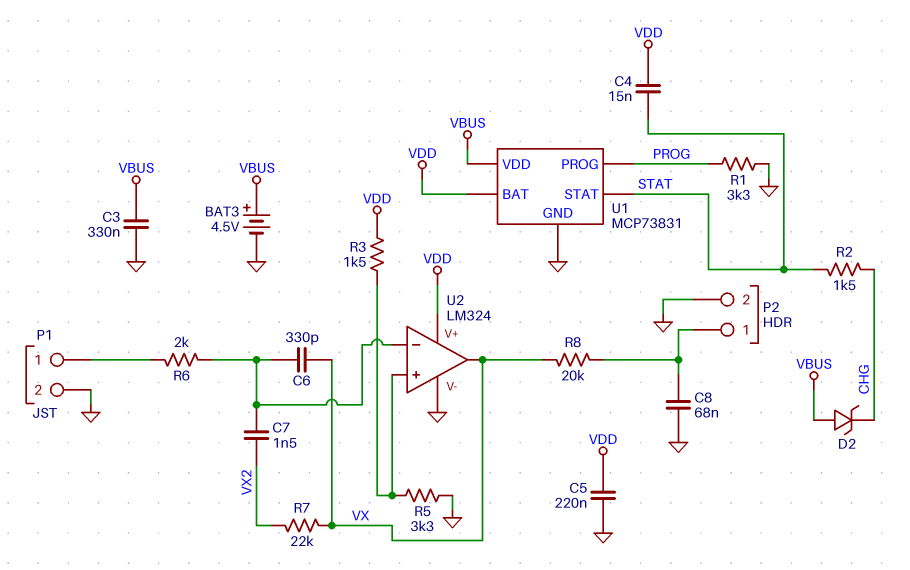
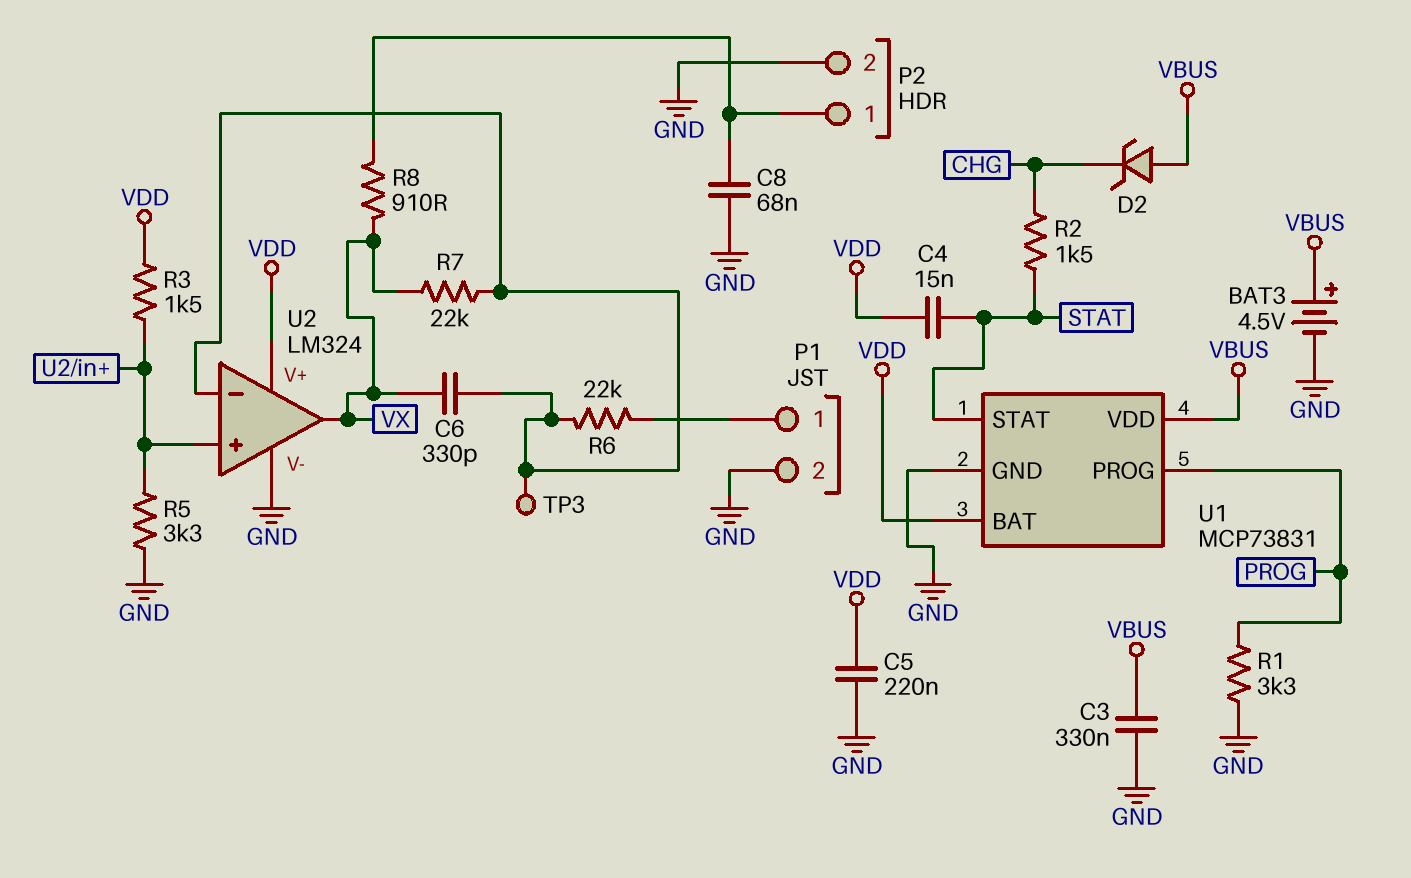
C7: 1.5nF (U2/in-, VX2) -> none
R6: 2k (P1/1, U2/in-) -> 22k (P1/1, U2/in-)
R7: 22k (VX, VX2) -> 22k (U2/in-, VX)
R8: 20k (P2/1, VX) -> 910 (P2/1, VX)
TP3: none -> test point (U2/in-)

